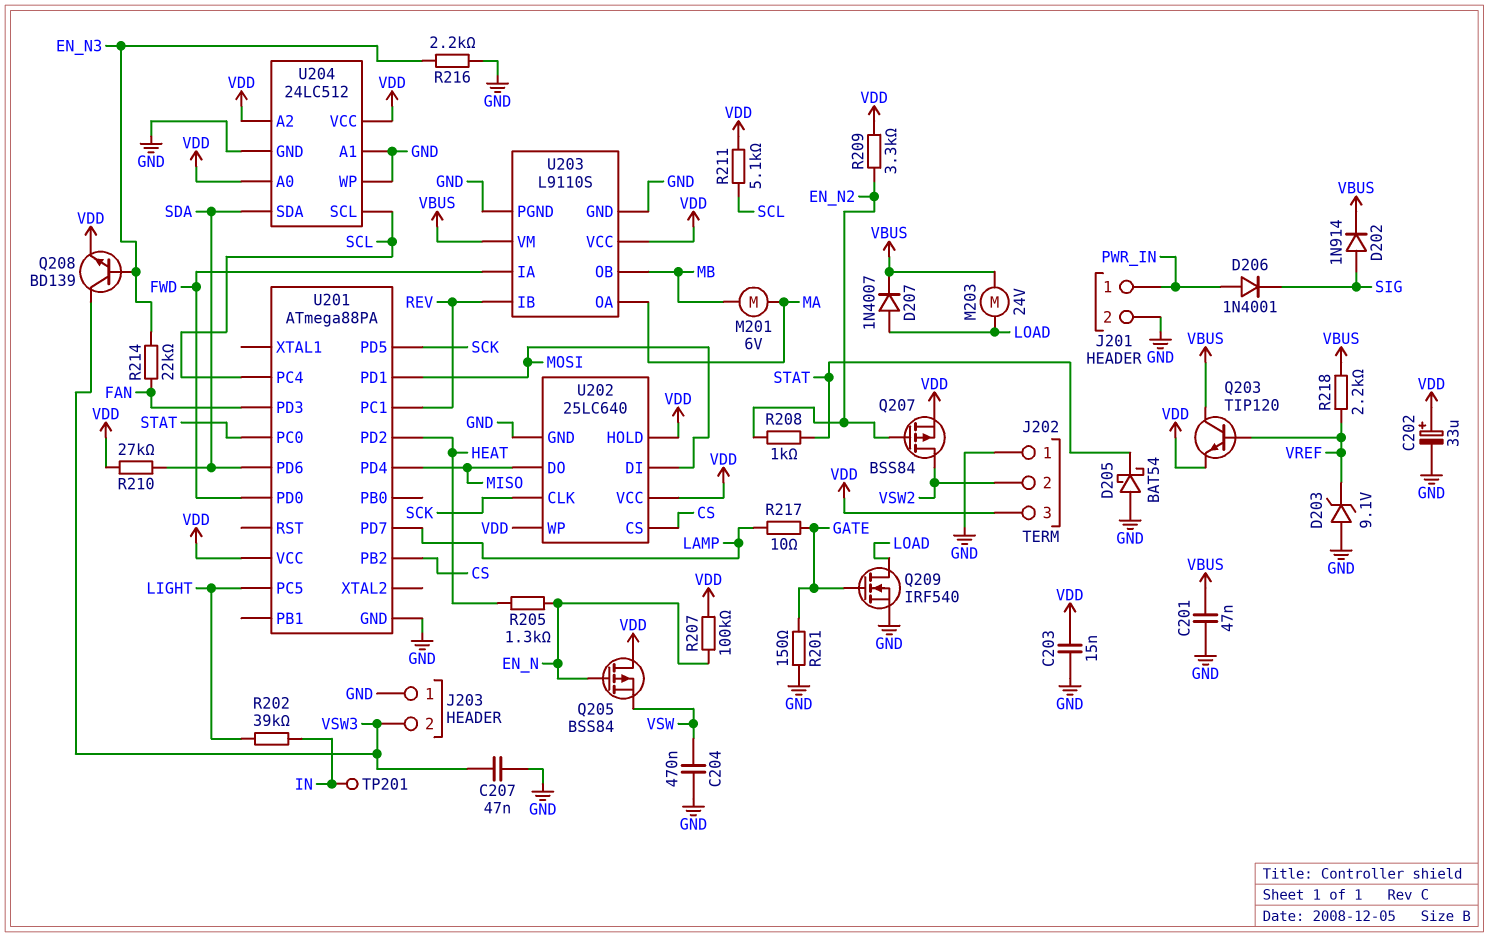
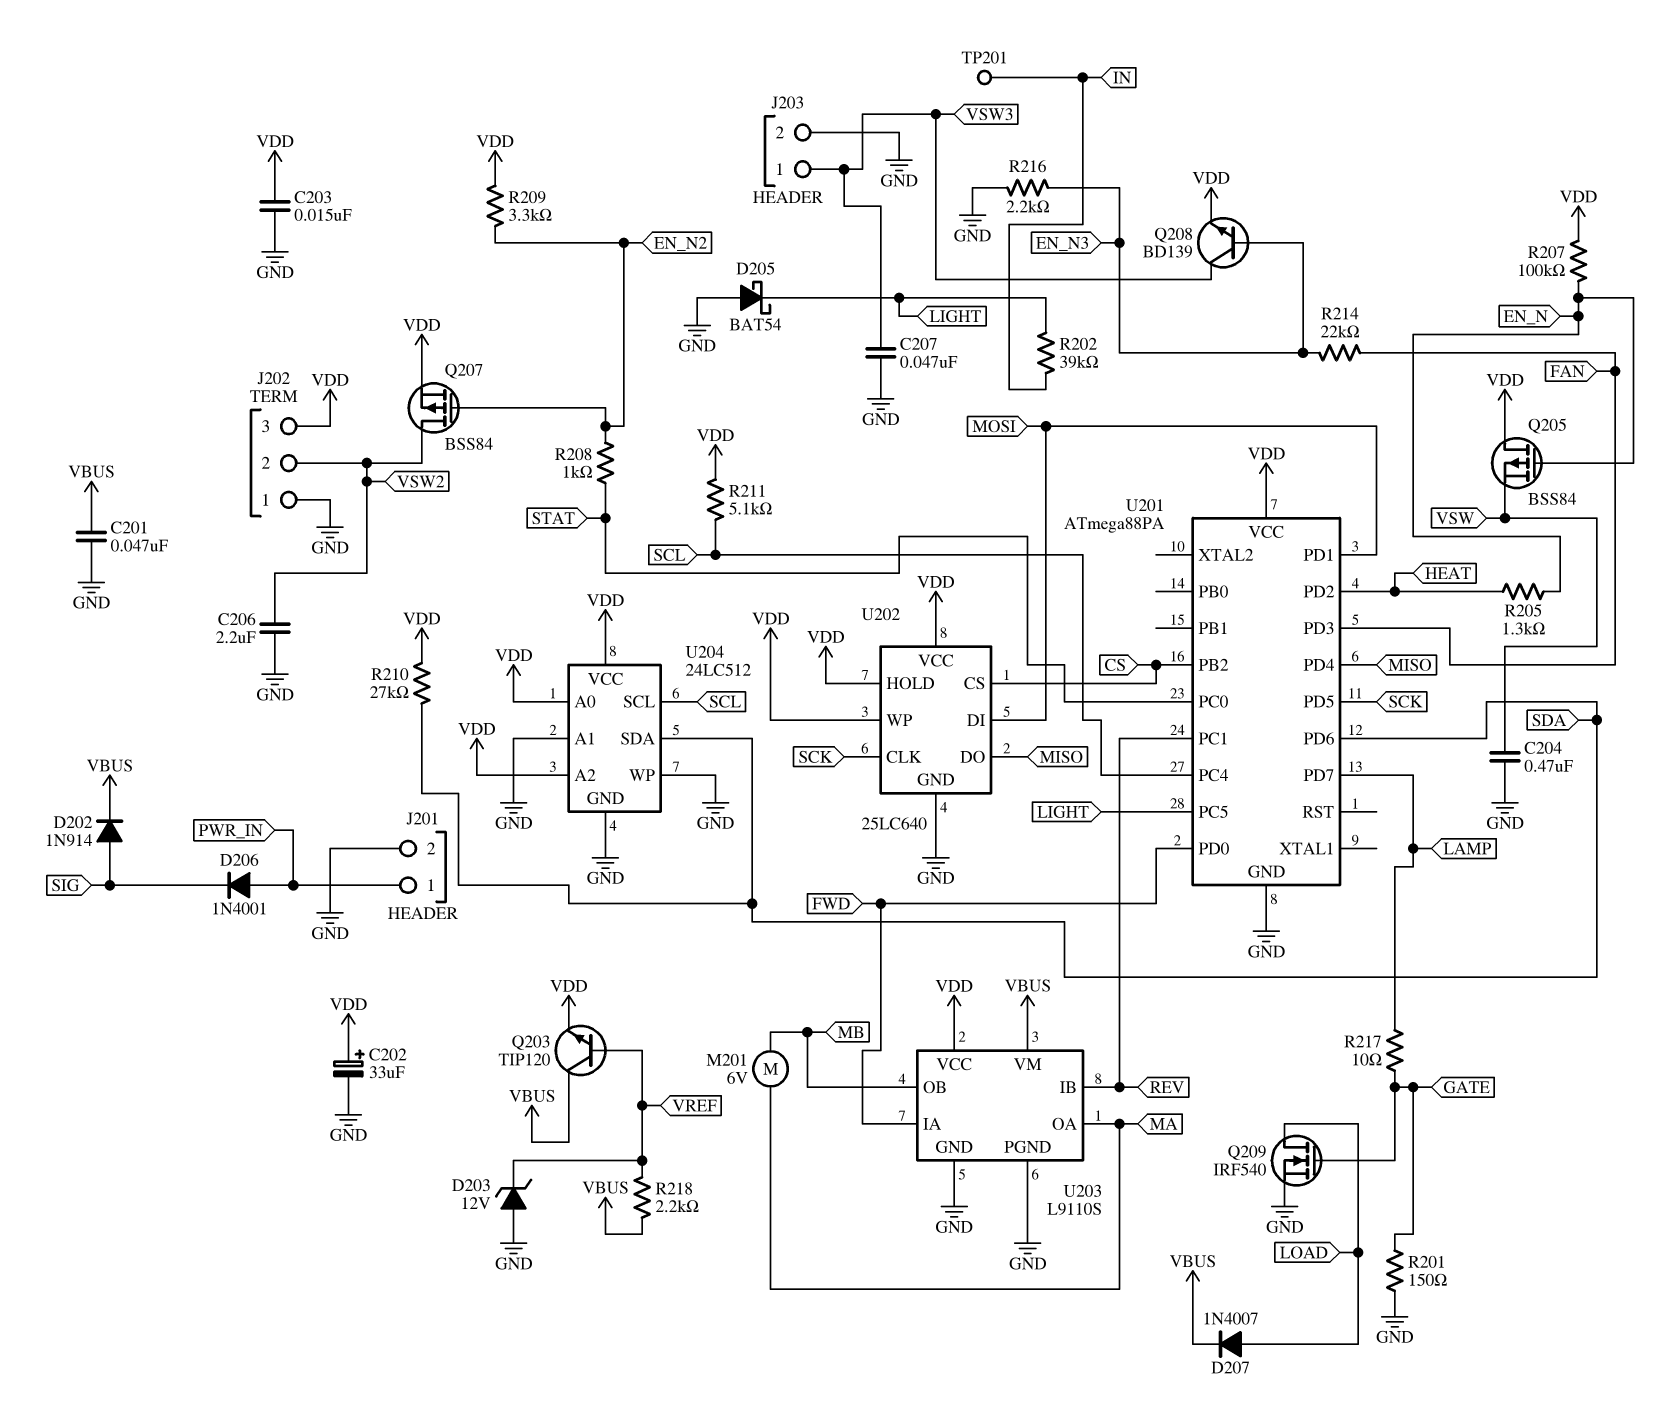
C206: none -> 2.2uF (GND, VSW2)
D203: zener 9.1V (A GND, K VREF) -> zener 12V (A GND, K VREF)
D205: schottky BAT54 (A GND, K STAT) -> schottky BAT54 (A GND, K LIGHT)
J203 pin 1: GND -> VSW3
J203 pin 2: VSW3 -> GND
M203: motor 24V (LOAD, VBUS) -> none

